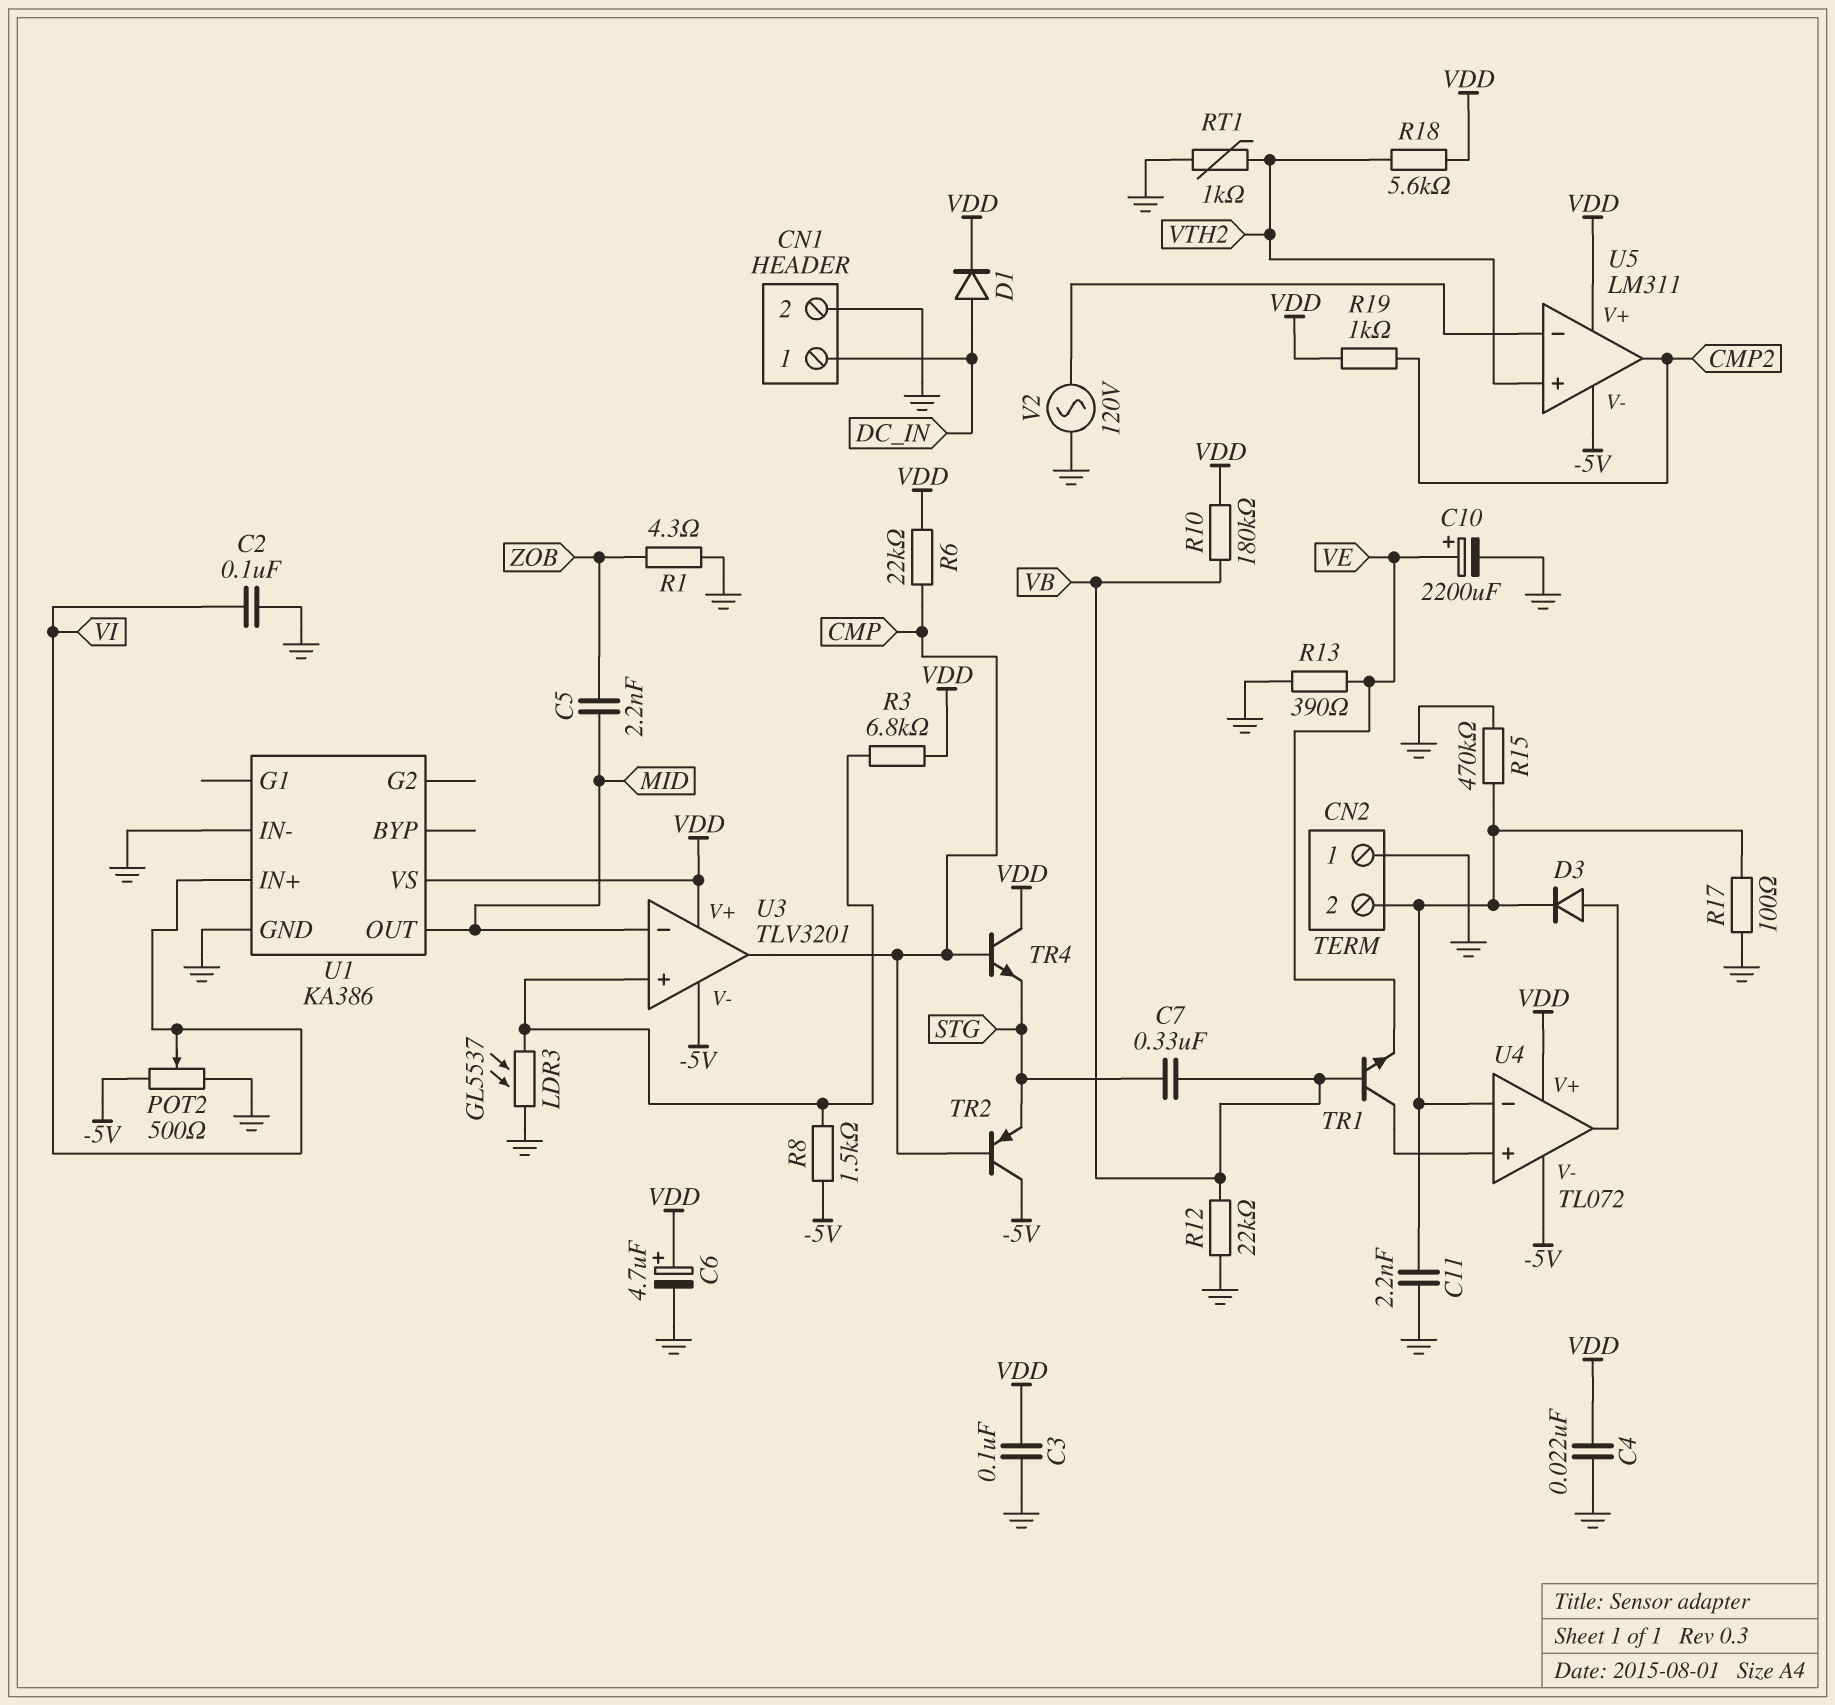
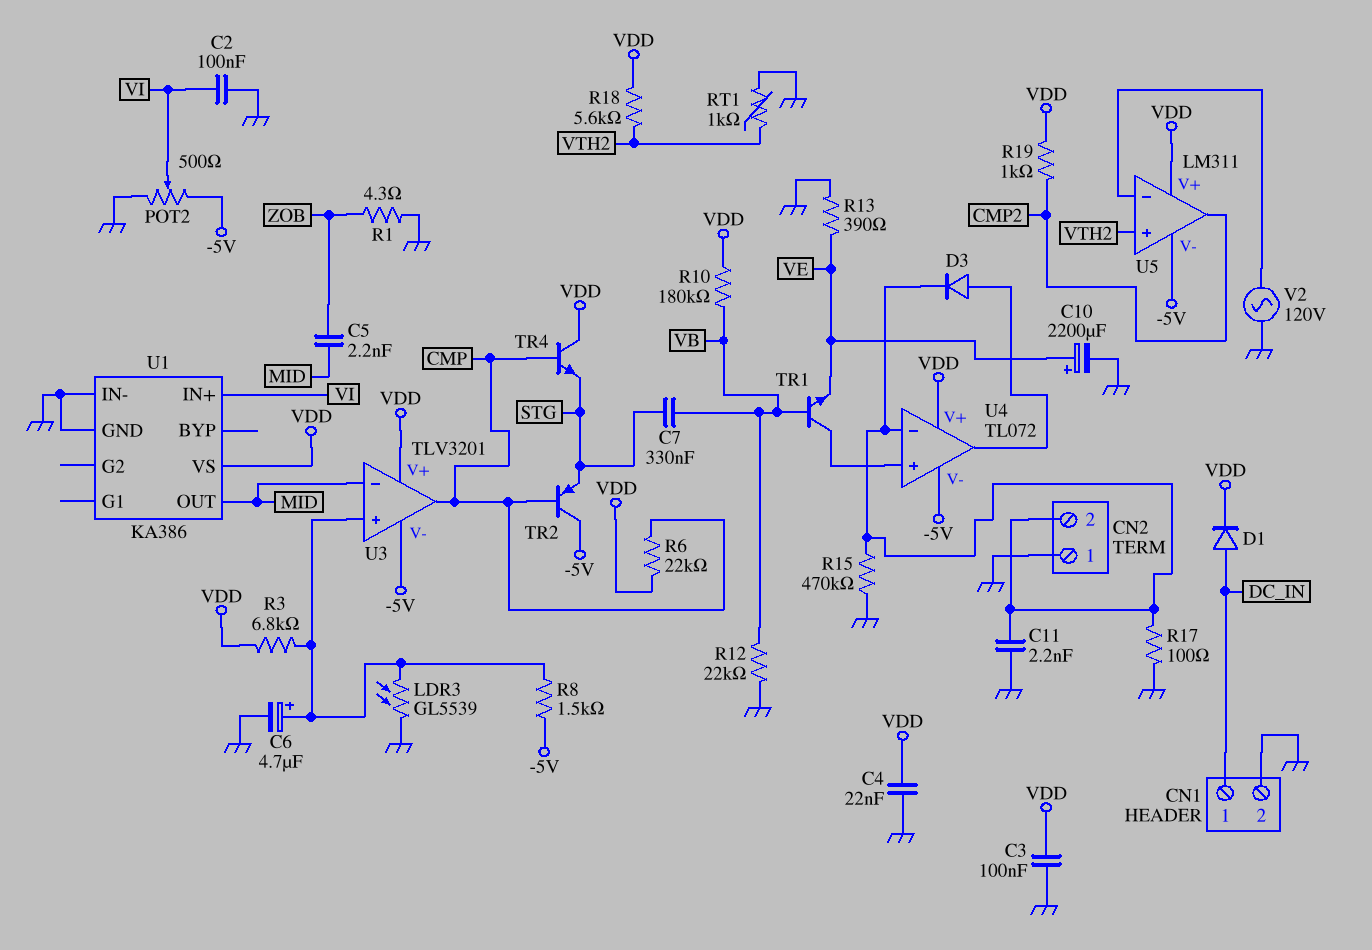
C6: 4.7uF (plus VDD, minus GND) -> 4.7uF (plus U3/in+, minus GND)
LDR3: GL5537 (GND, U3/in+) -> GL5539 (GND, U3/in+)

